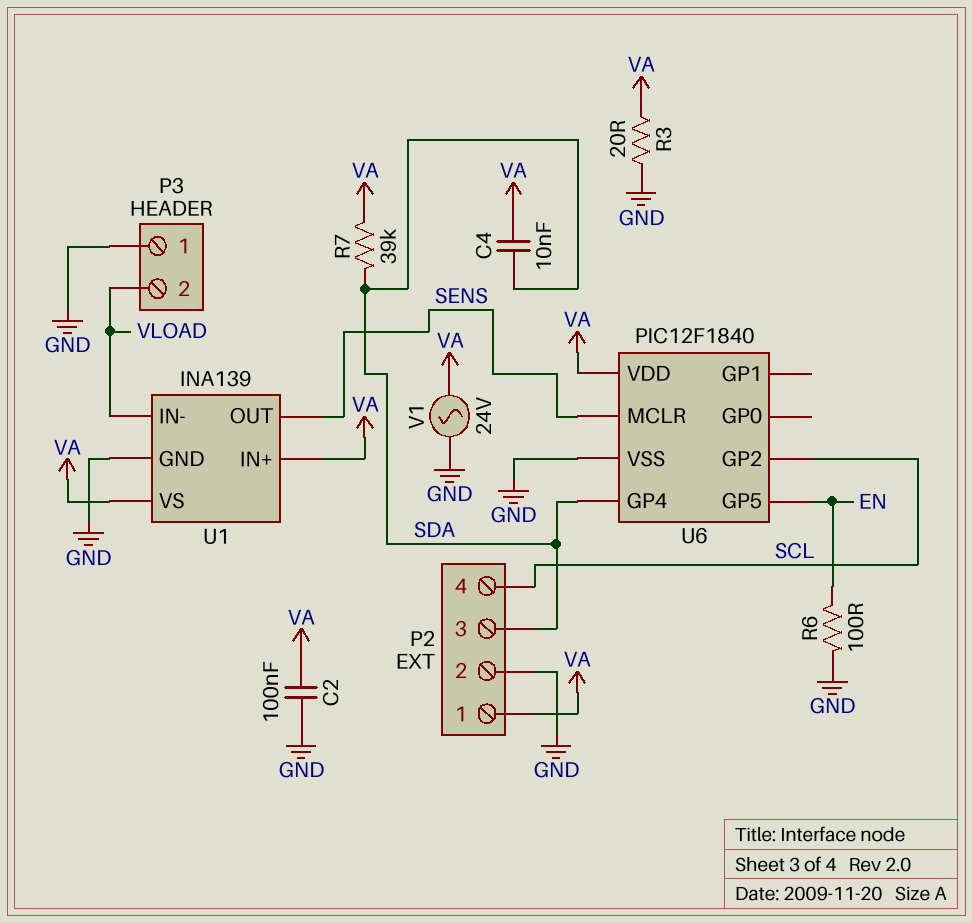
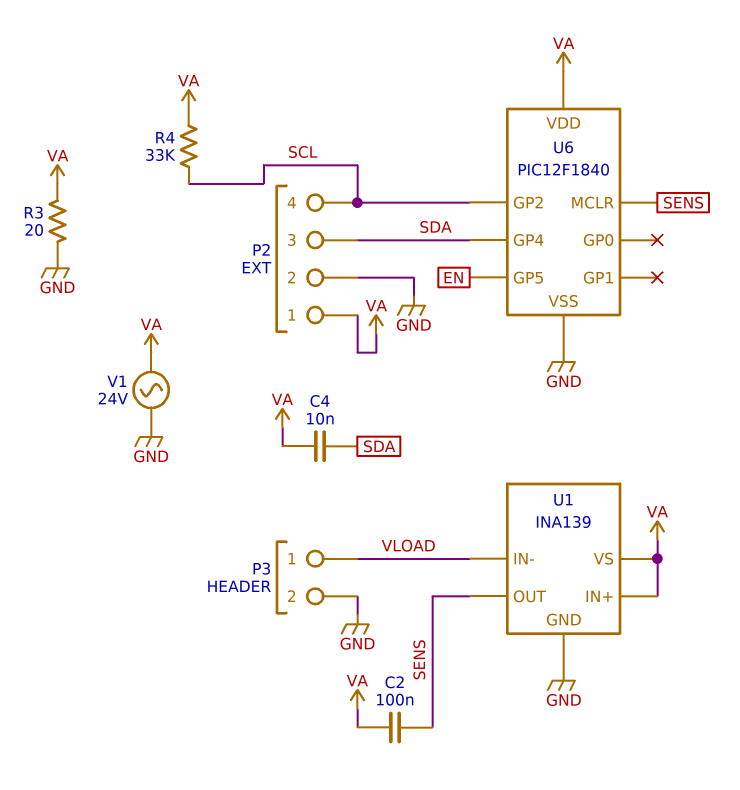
C2: 100nF (GND, VA) -> 100nF (SENS, VA)
P3 pin 1: GND -> VLOAD
P3 pin 2: VLOAD -> GND
R4: none -> 33k (SCL, VA)
R6: 100 (EN, GND) -> none
R7: 39k (SDA, VA) -> none

